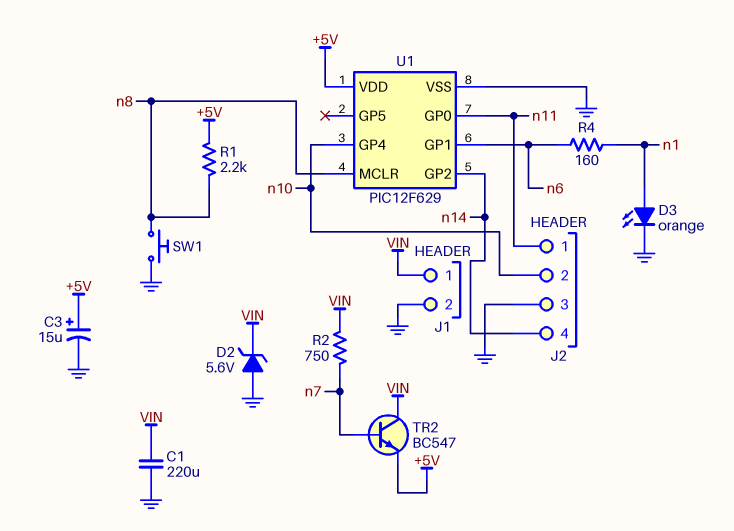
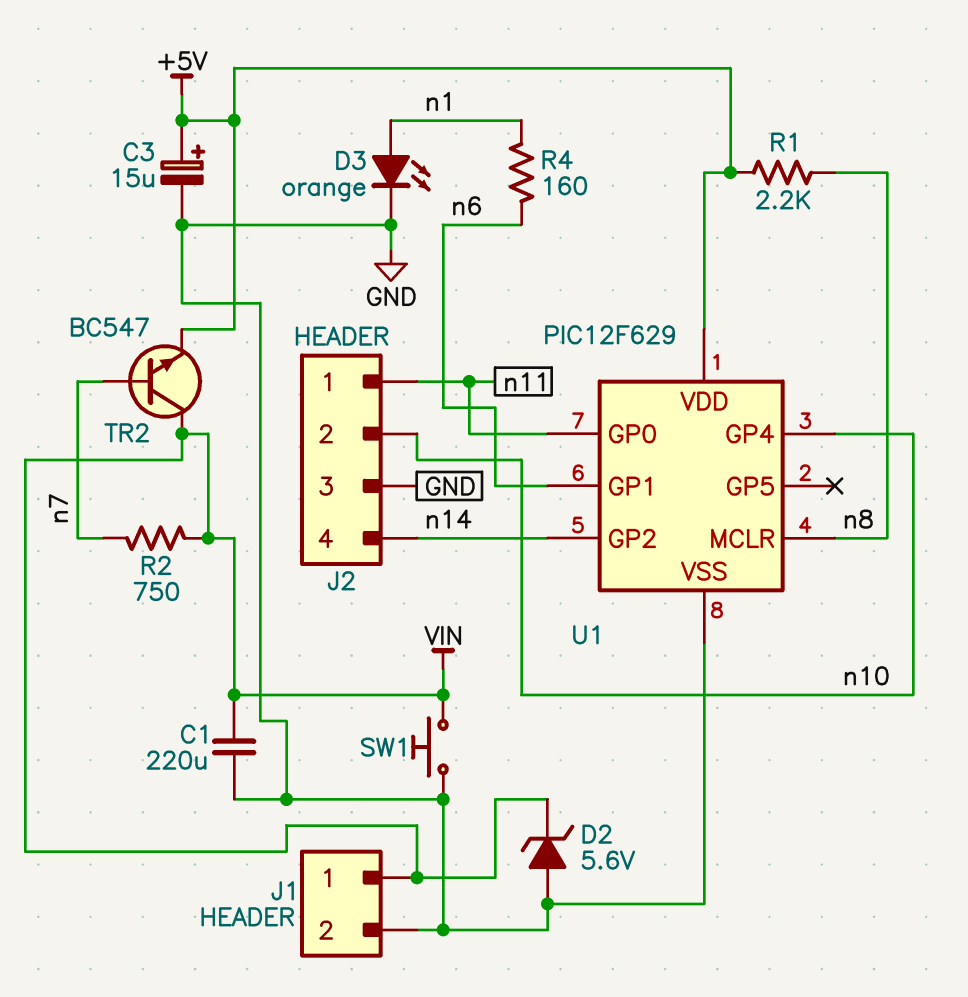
SW1: button (GND, n8) -> button (GND, VIN)

